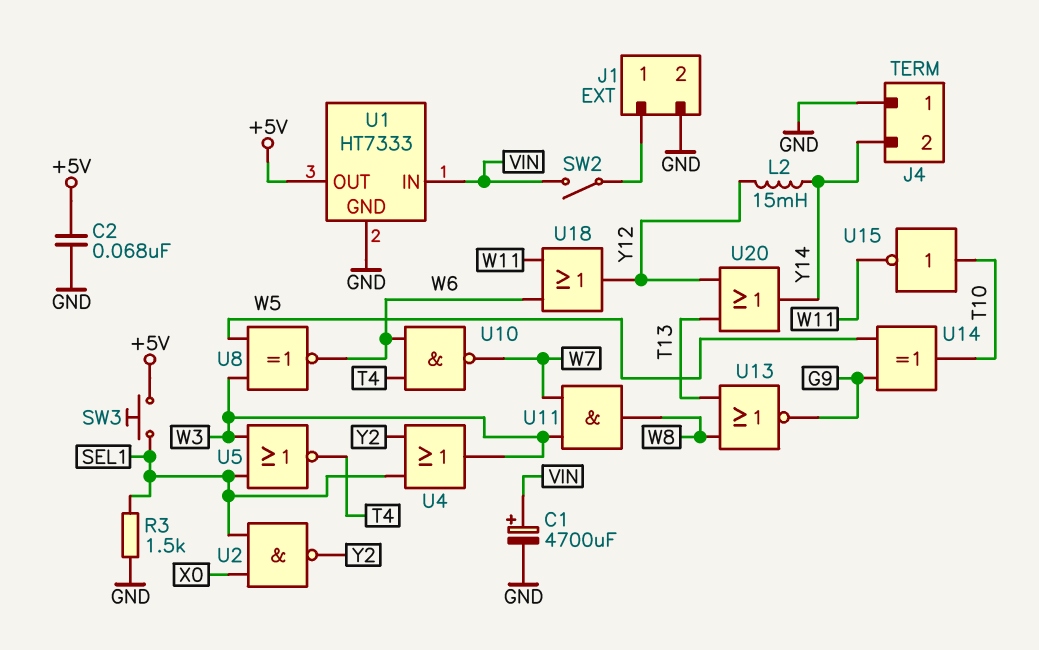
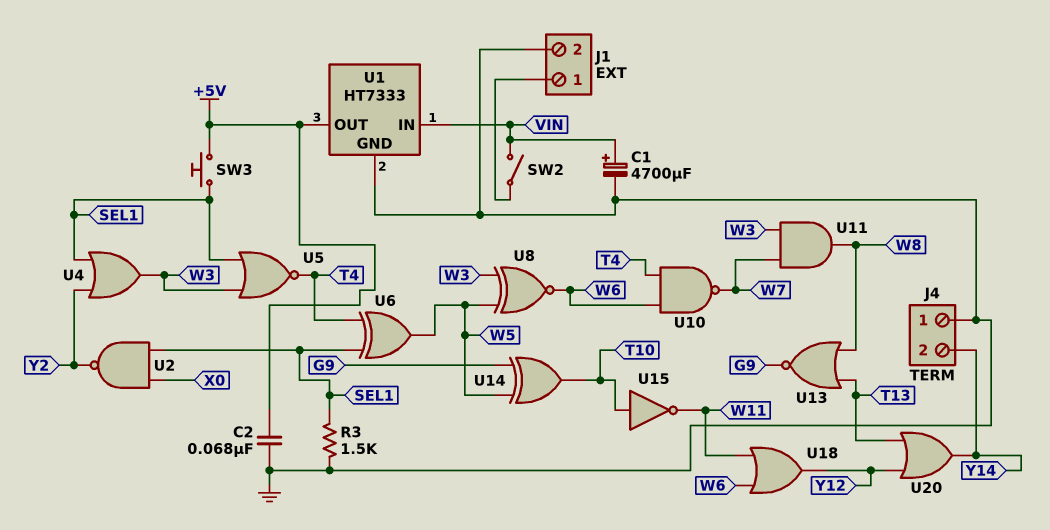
L2: 15mH (Y12, Y14) -> none
U6: none -> XOR (in SEL1, in T4, out W5)

